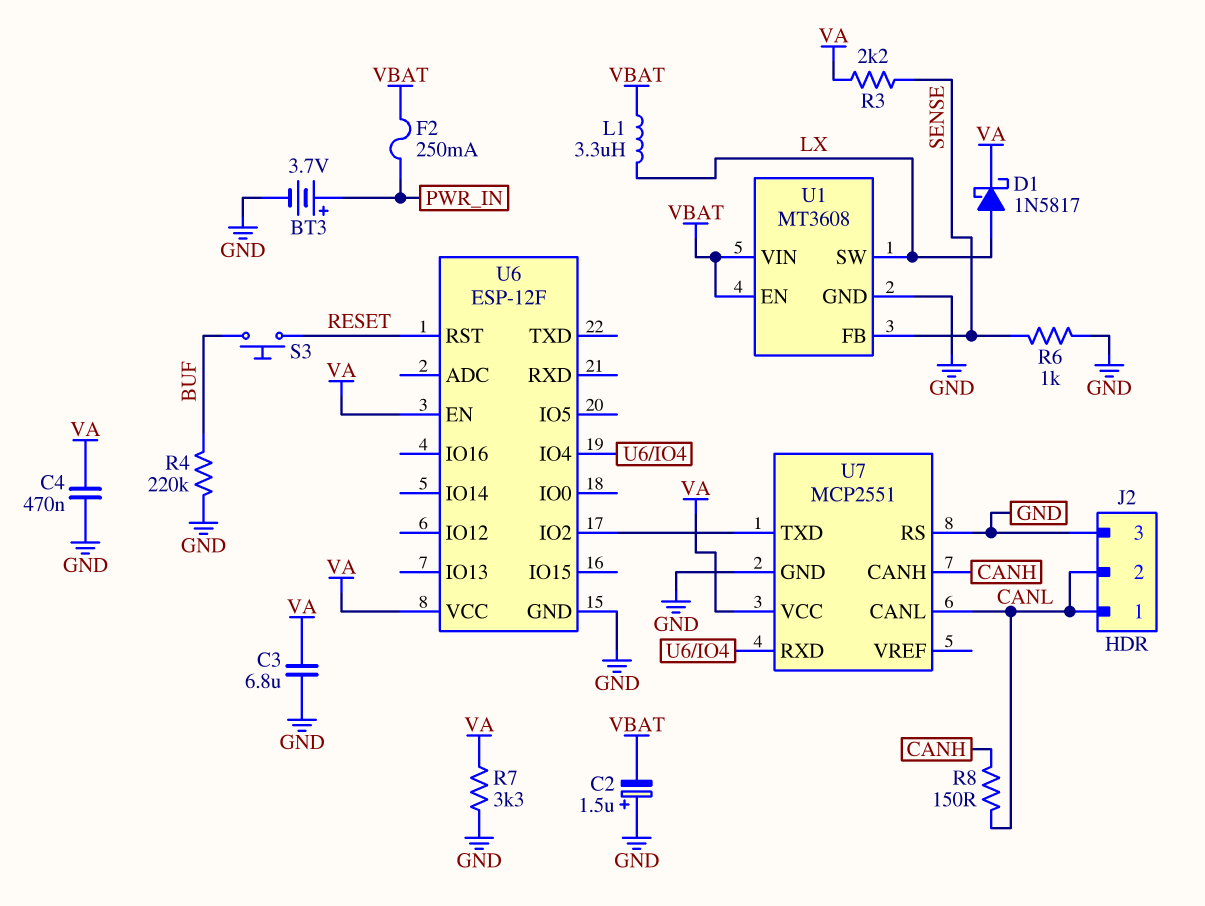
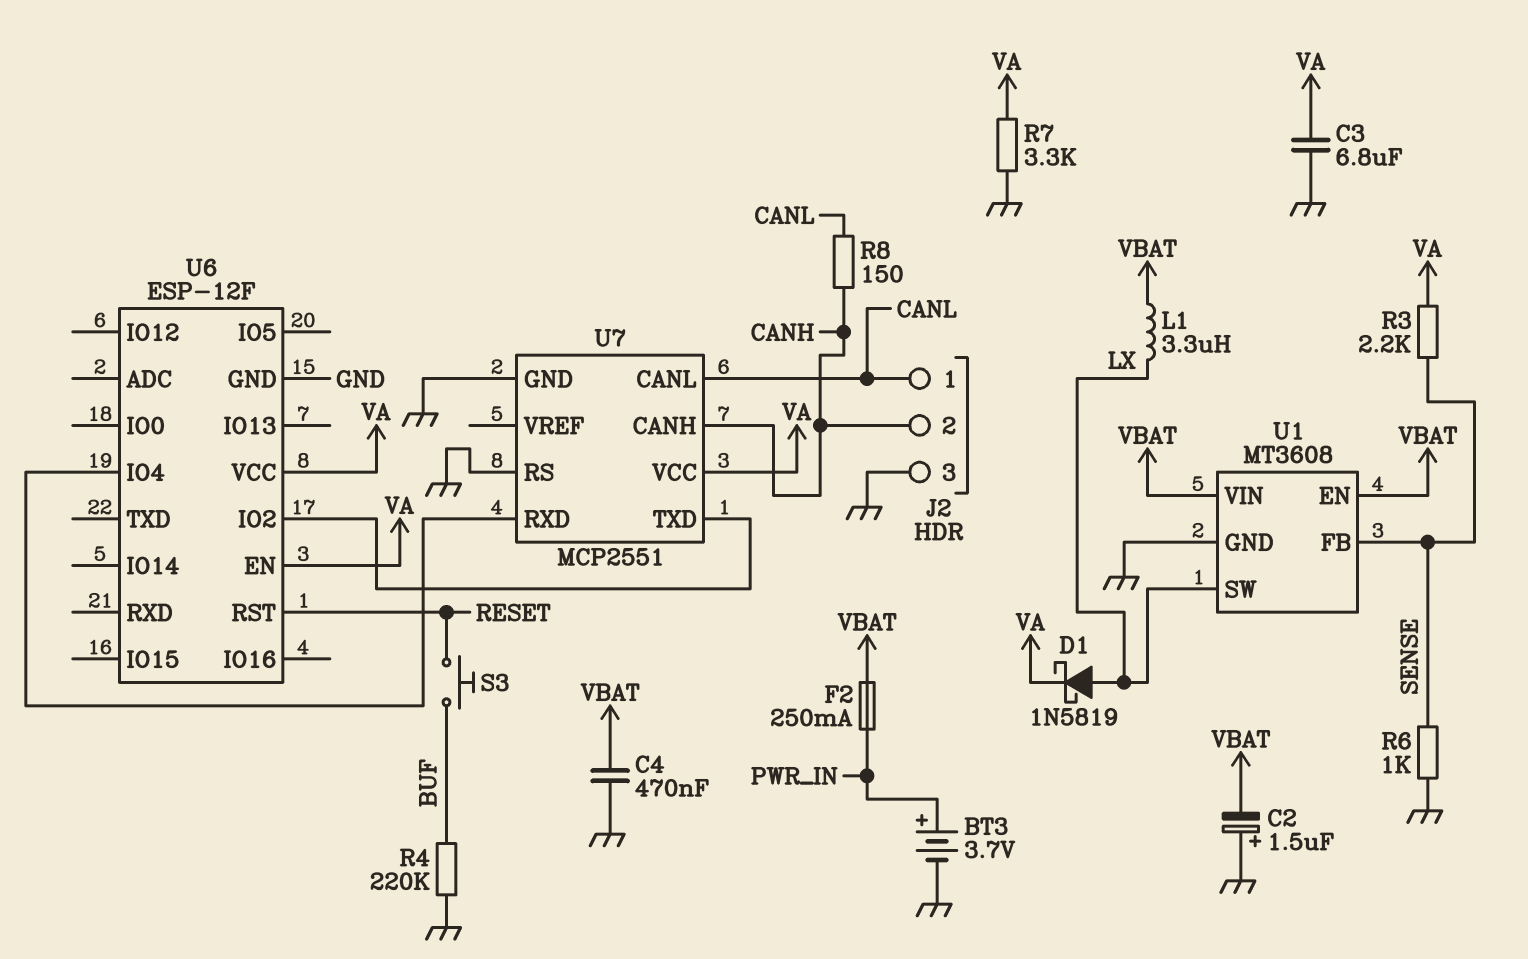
C4: 470nF (GND, VA) -> 470nF (GND, VBAT)
D1: schottky 1N5817 (A LX, K VA) -> schottky 1N5819 (A LX, K VA)
J2 pin 2: CANL -> CANH

